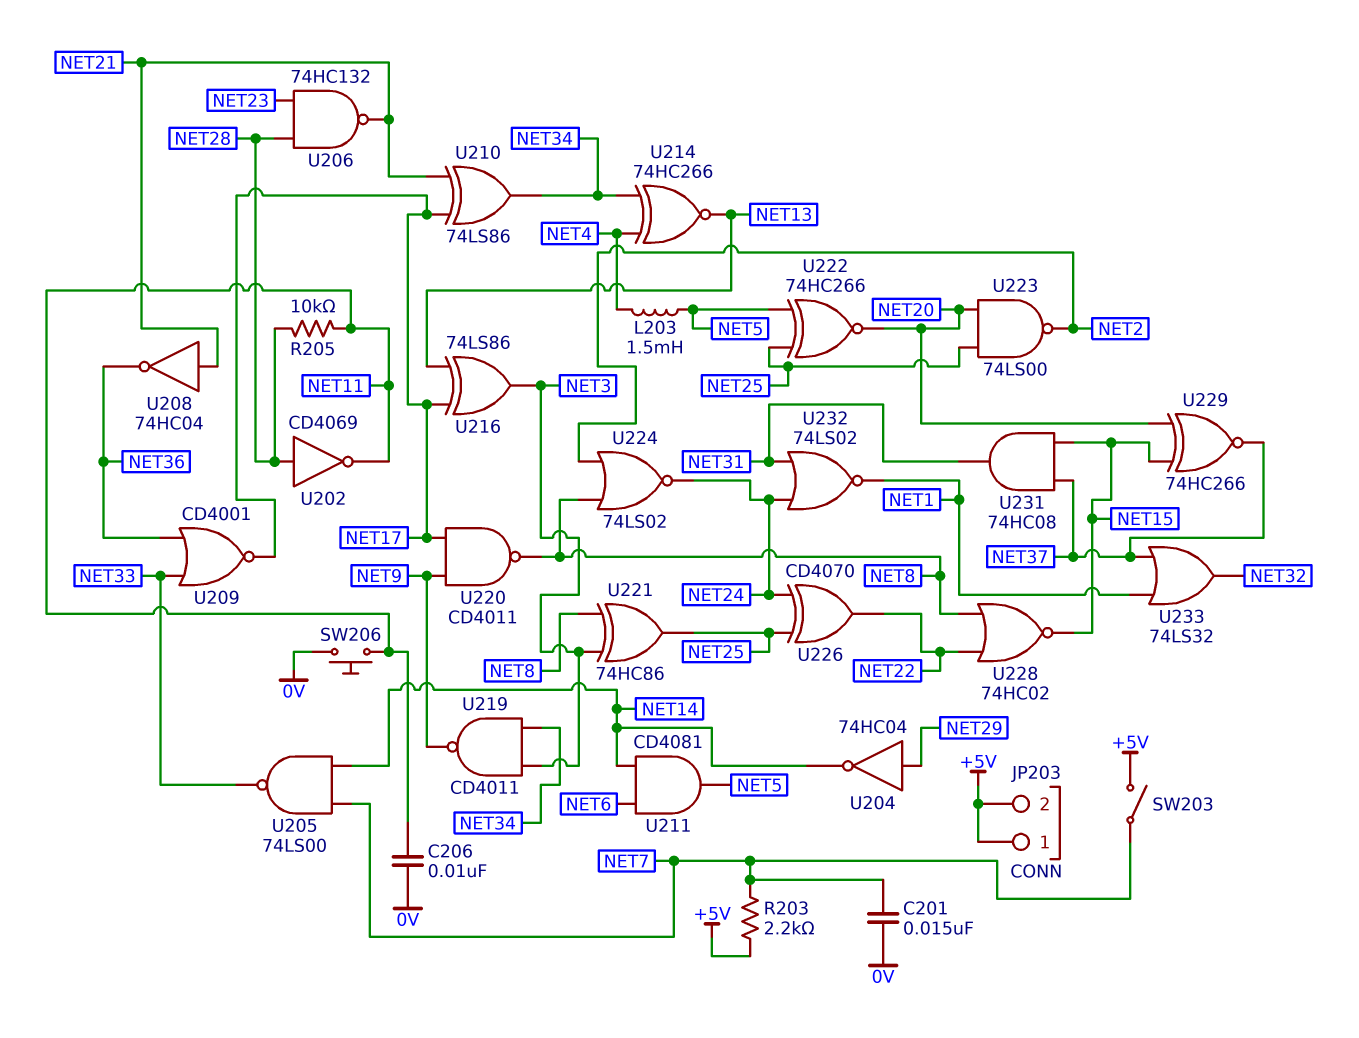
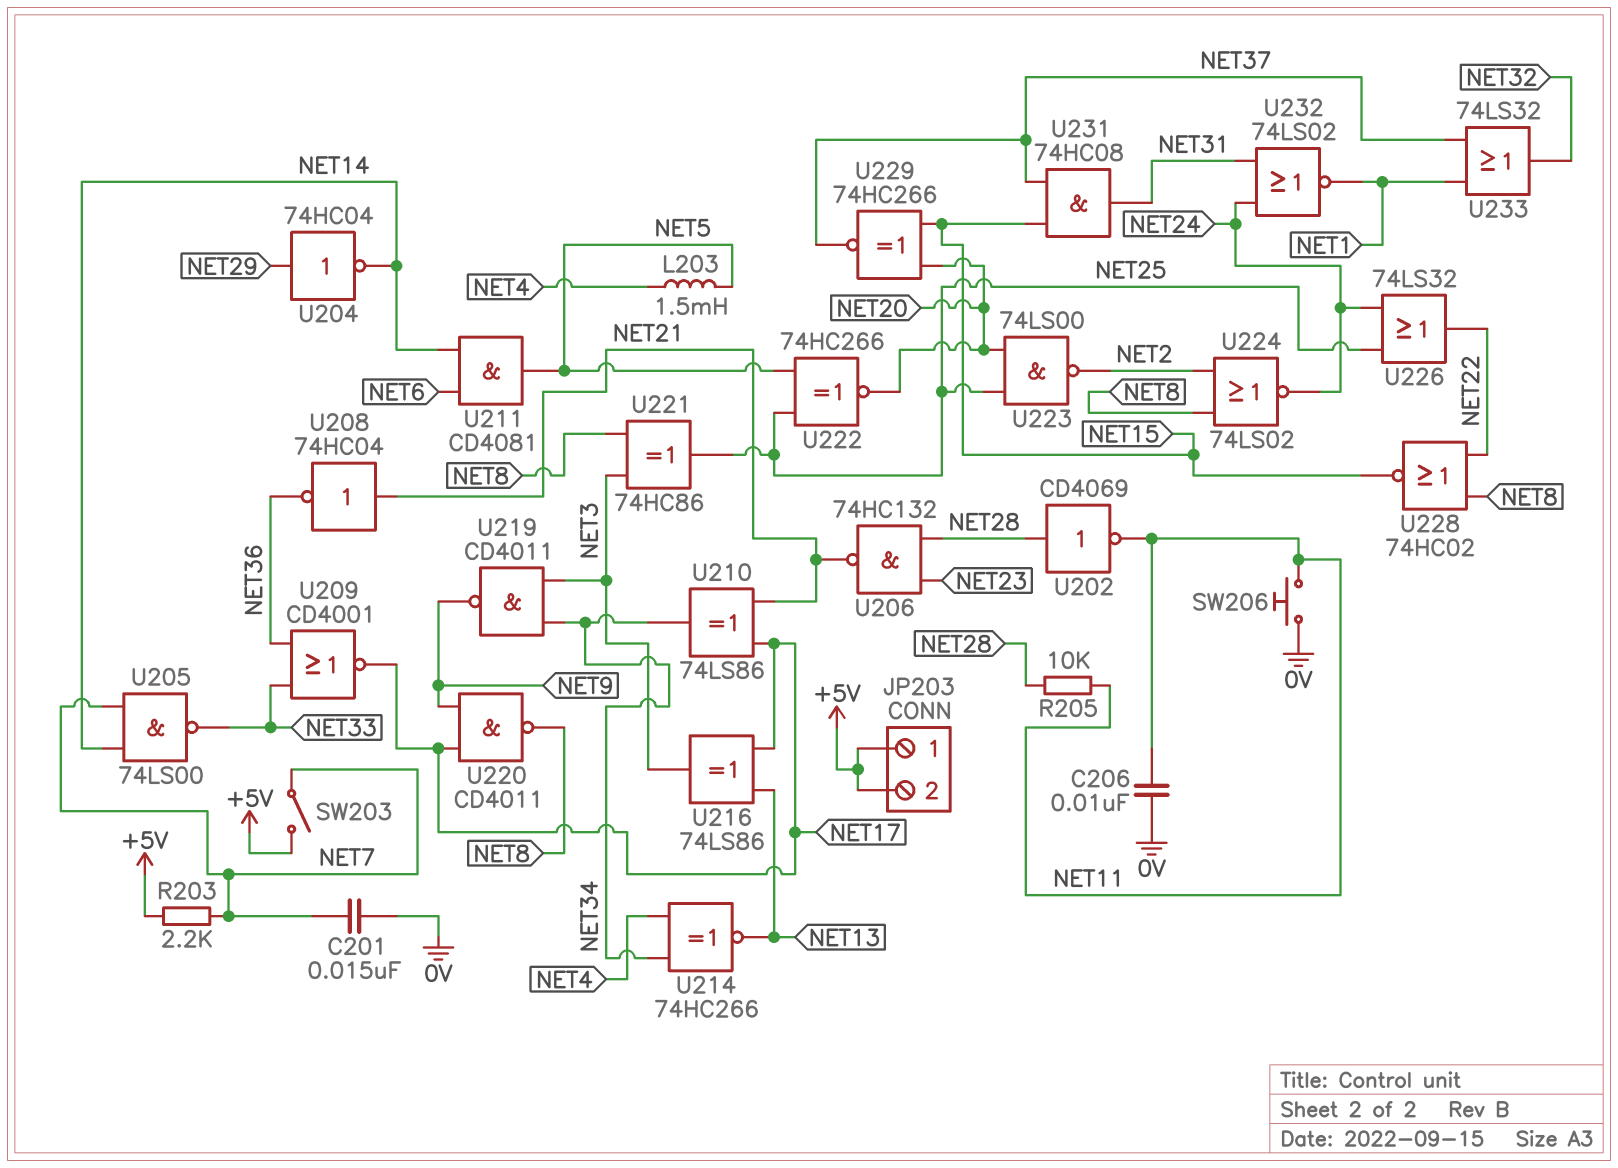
U226: XOR CD4070 (in NET24, in NET25, out NET22) -> OR 74LS32 (in NET24, in NET25, out NET22)

